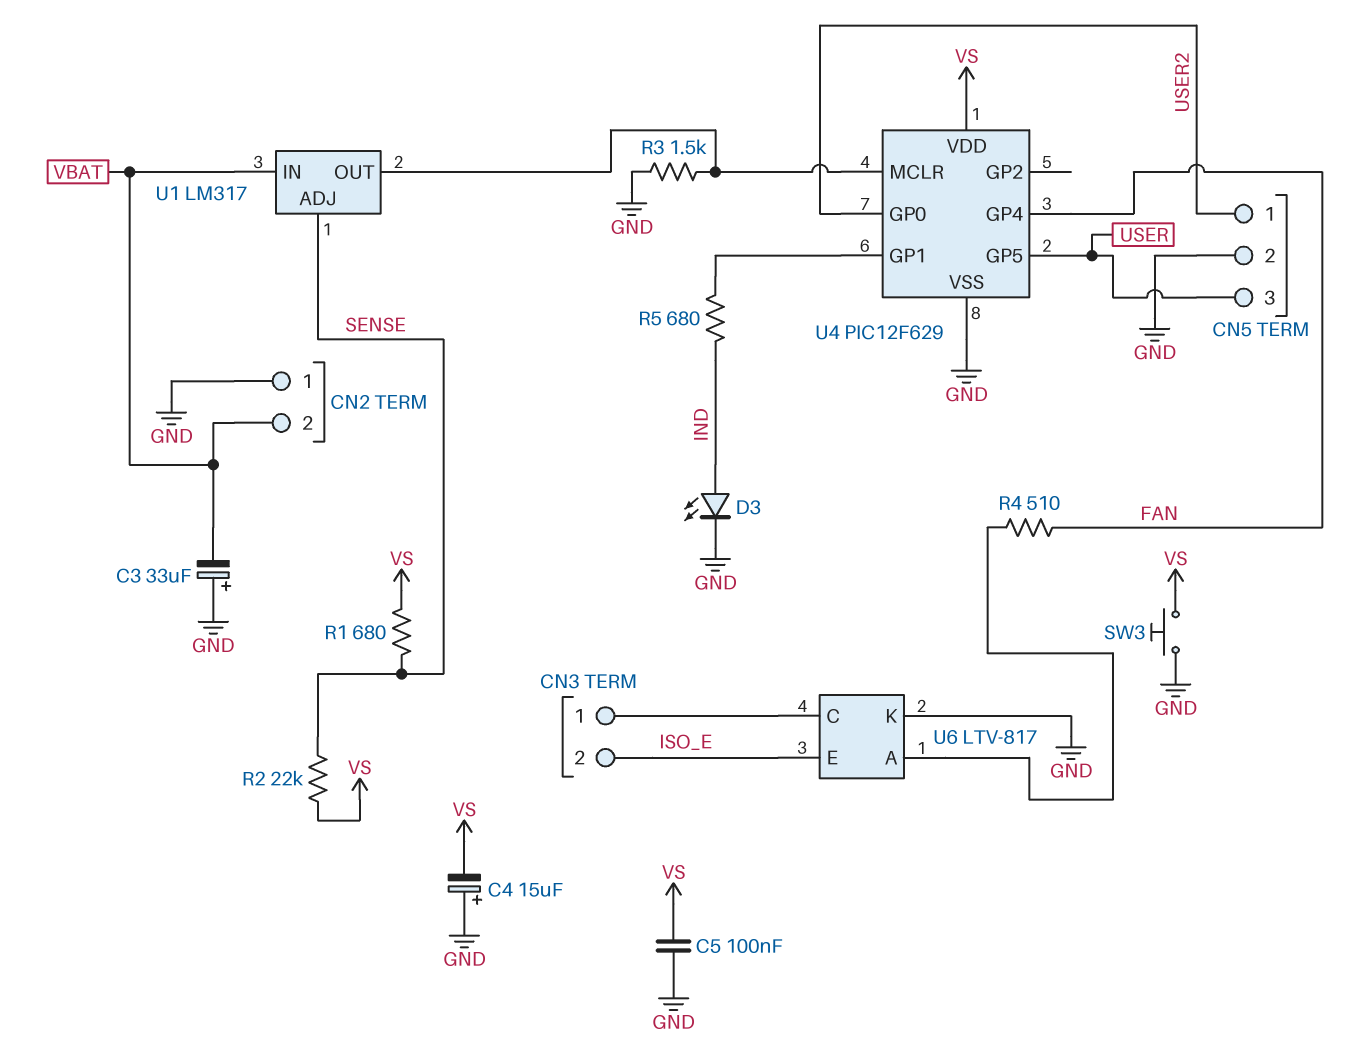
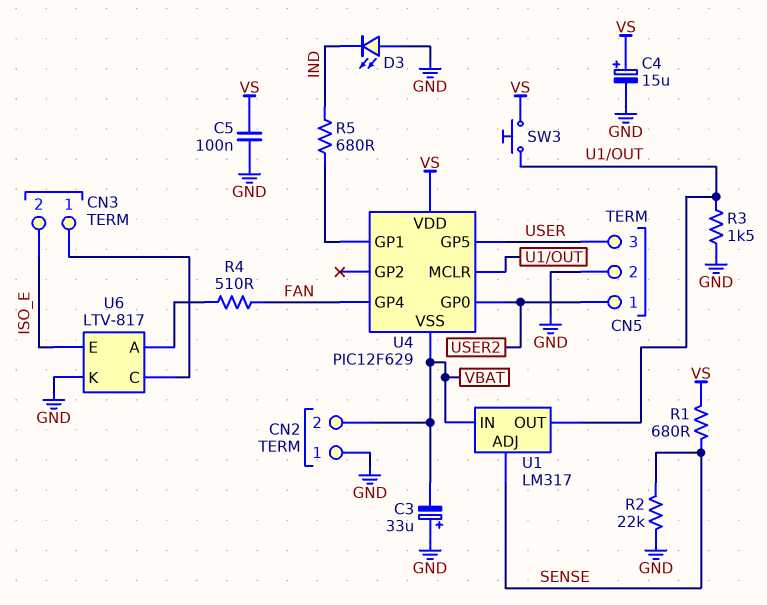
C4: 15uF (plus GND, minus VS) -> 15uF (plus VS, minus GND)
D3: LED (A IND, K GND) -> LED (A GND, K IND)
R2: 22k (SENSE, VS) -> 22k (GND, SENSE)
SW3: button (GND, VS) -> button (U1/OUT, VS)
U4 pin VSS: GND -> VBAT

